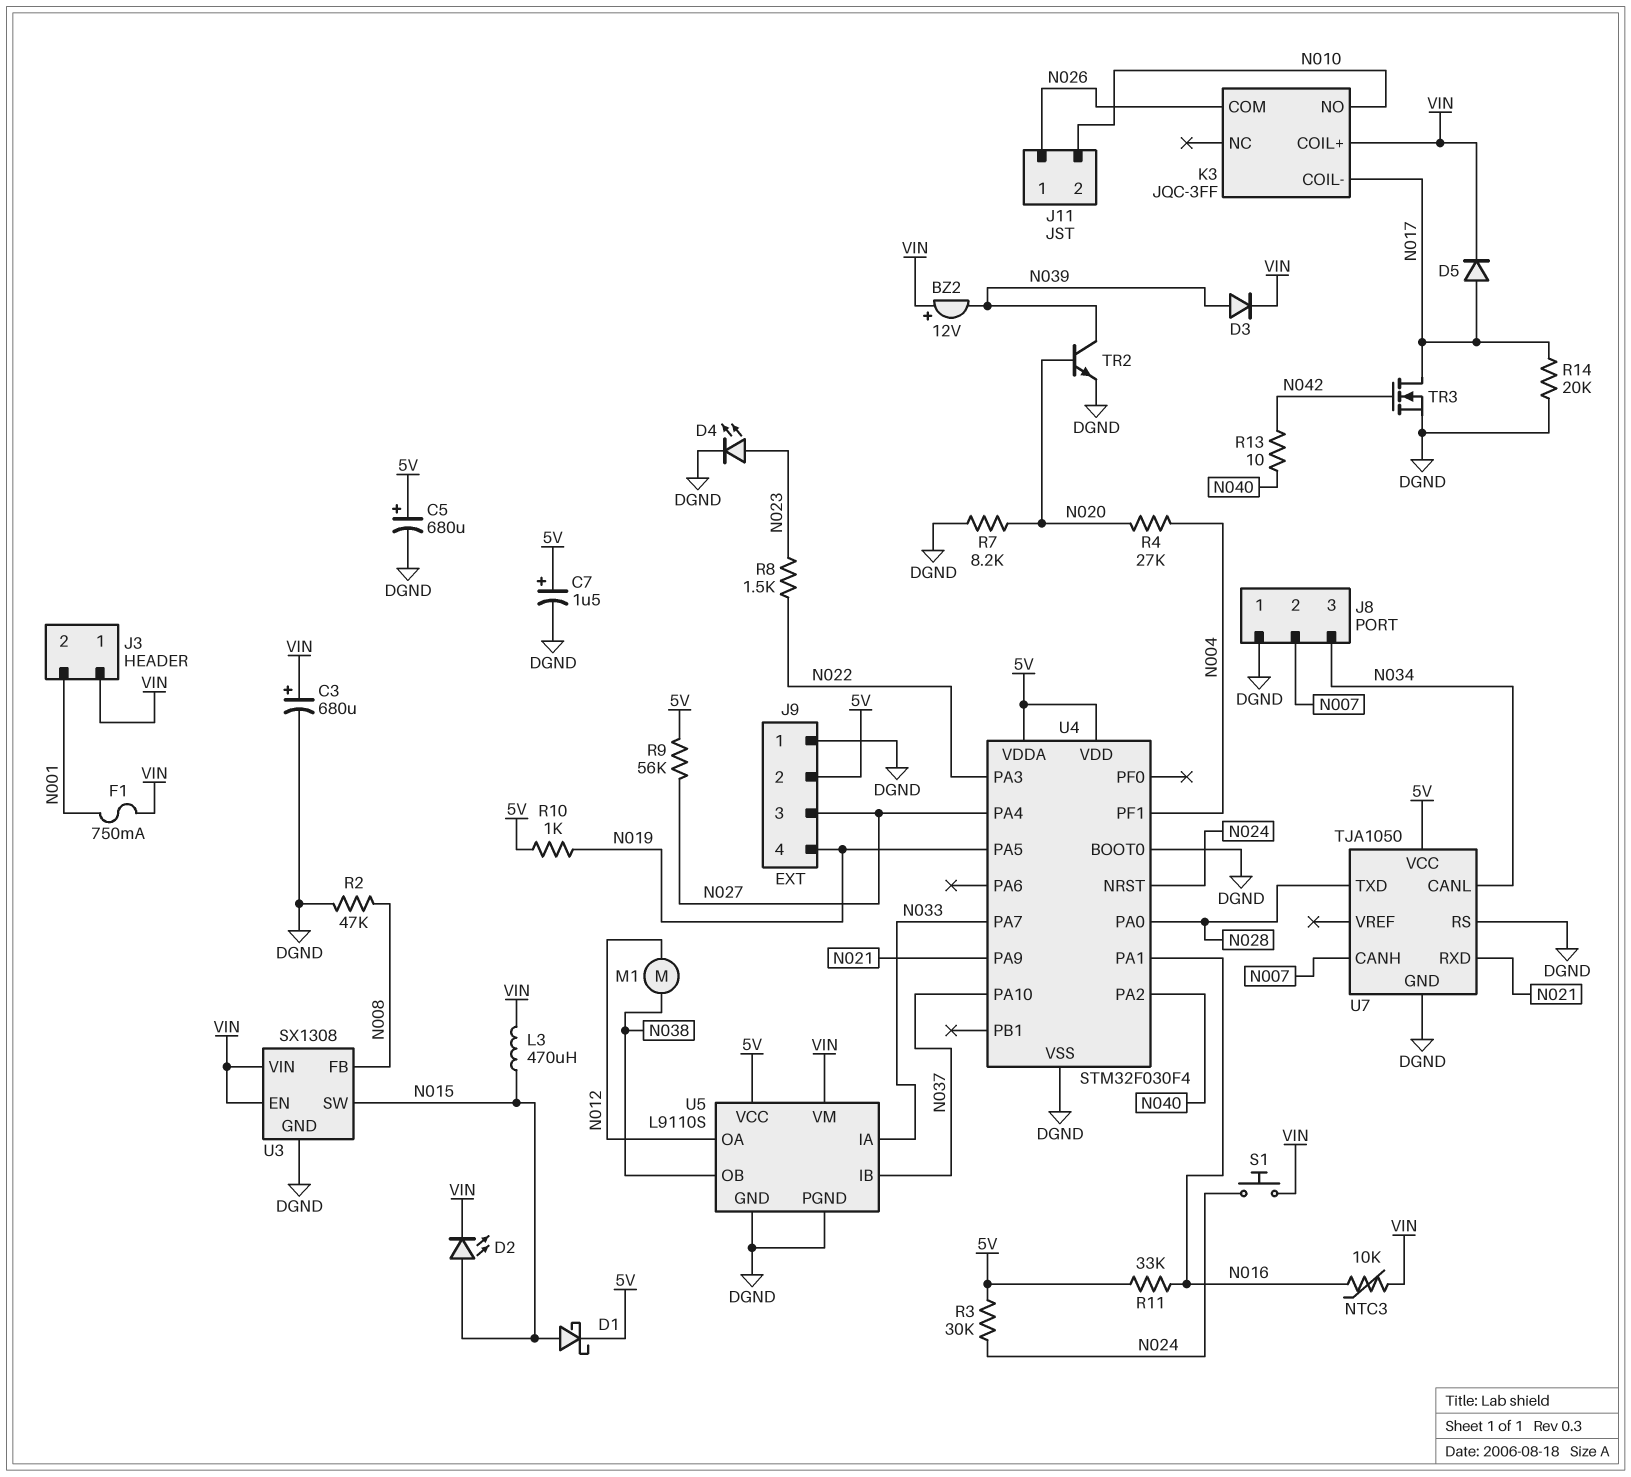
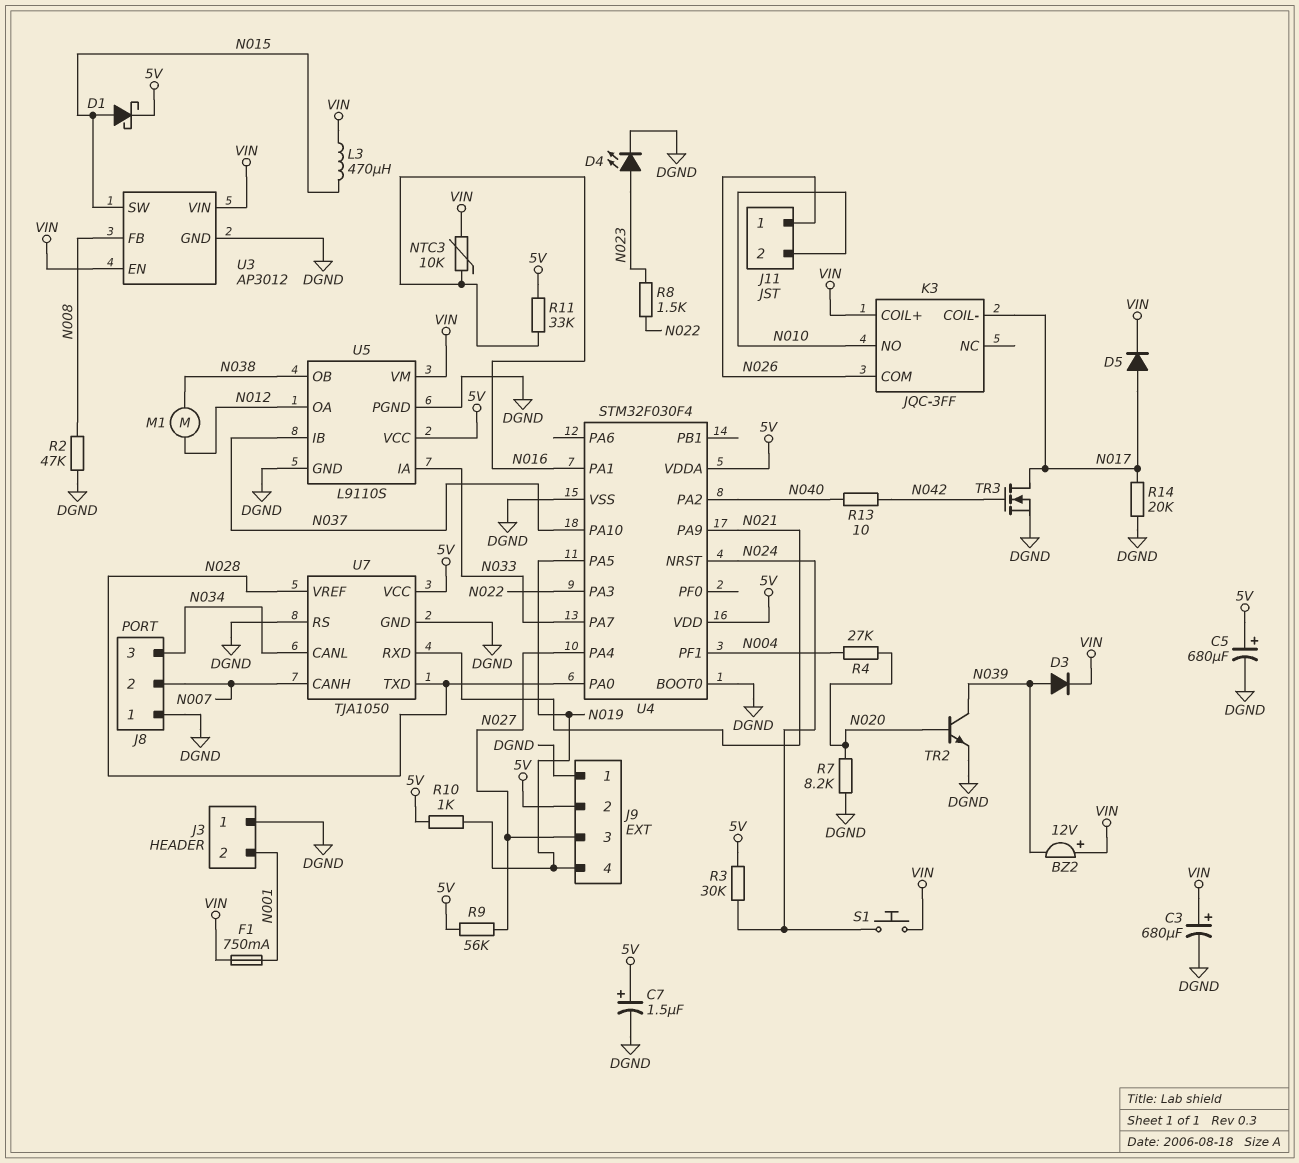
D2: LED (A N015, K VIN) -> none
J3 pin 1: VIN -> DGND
U3: SX1308 -> AP3012
U7 pin VREF: none -> N028

